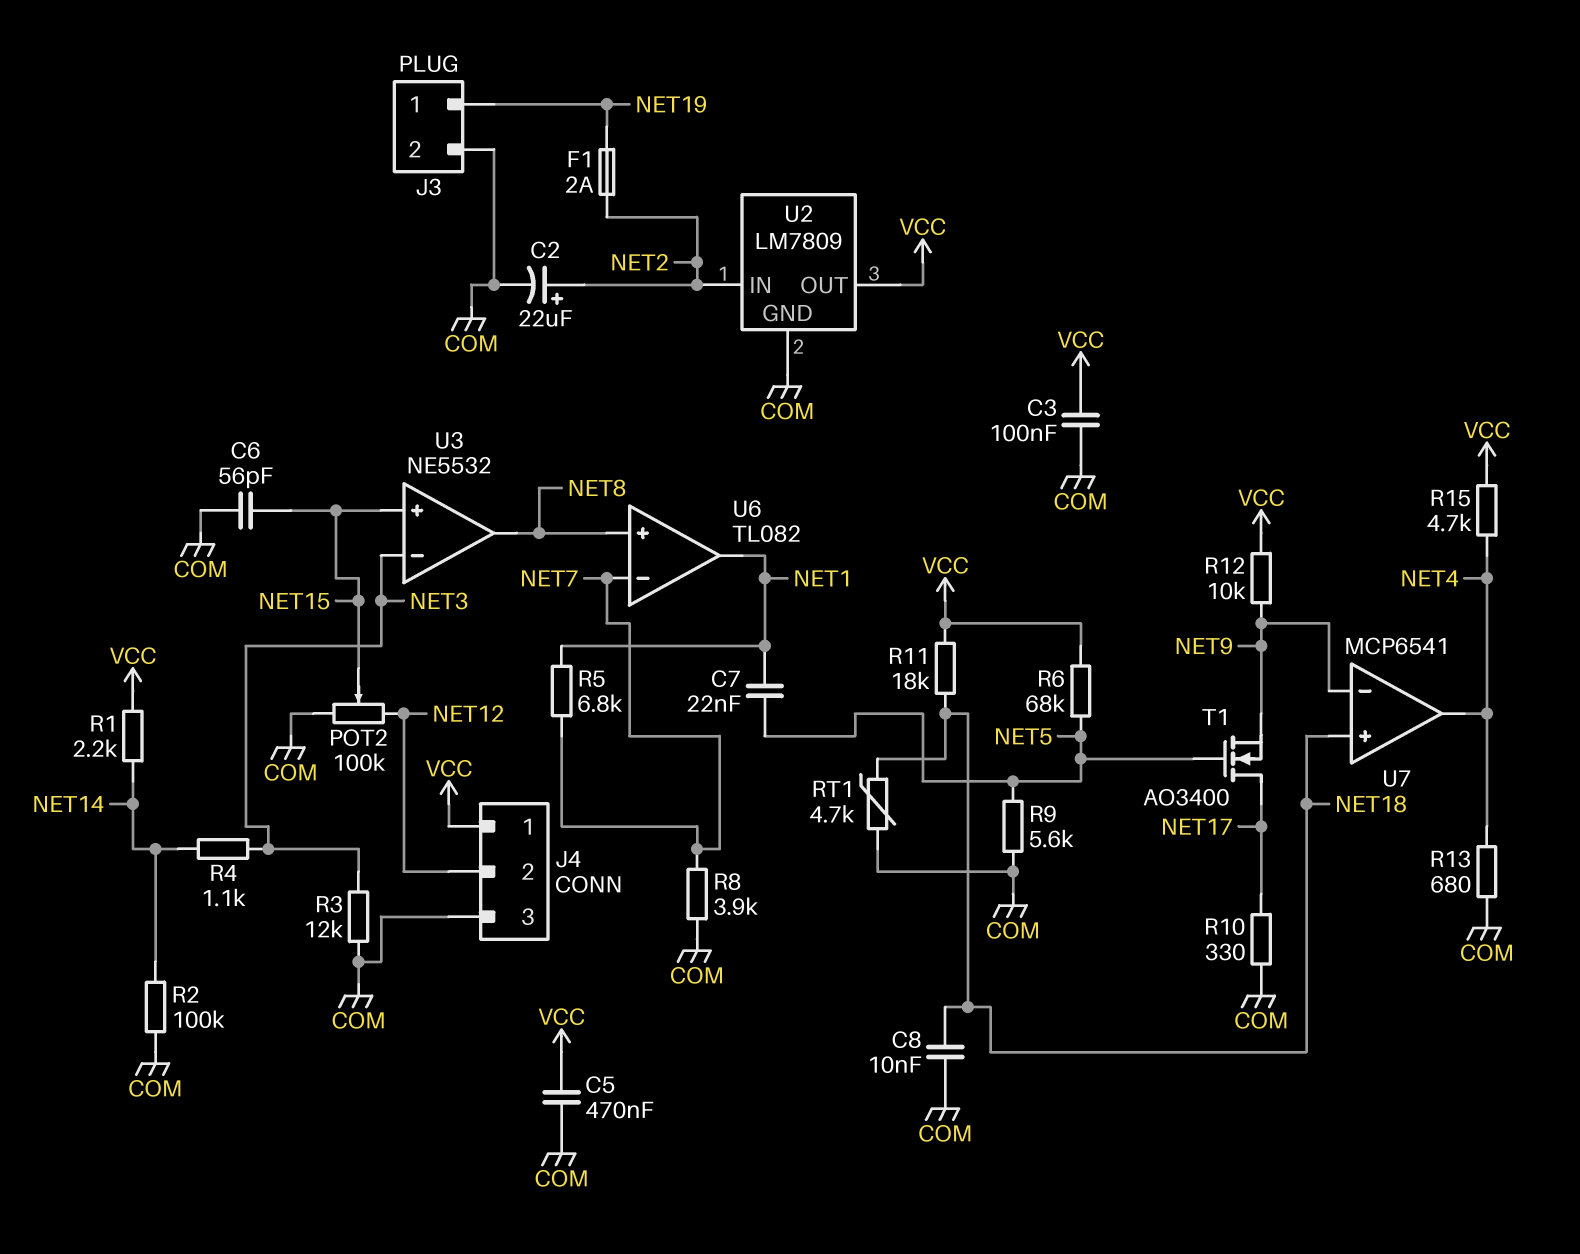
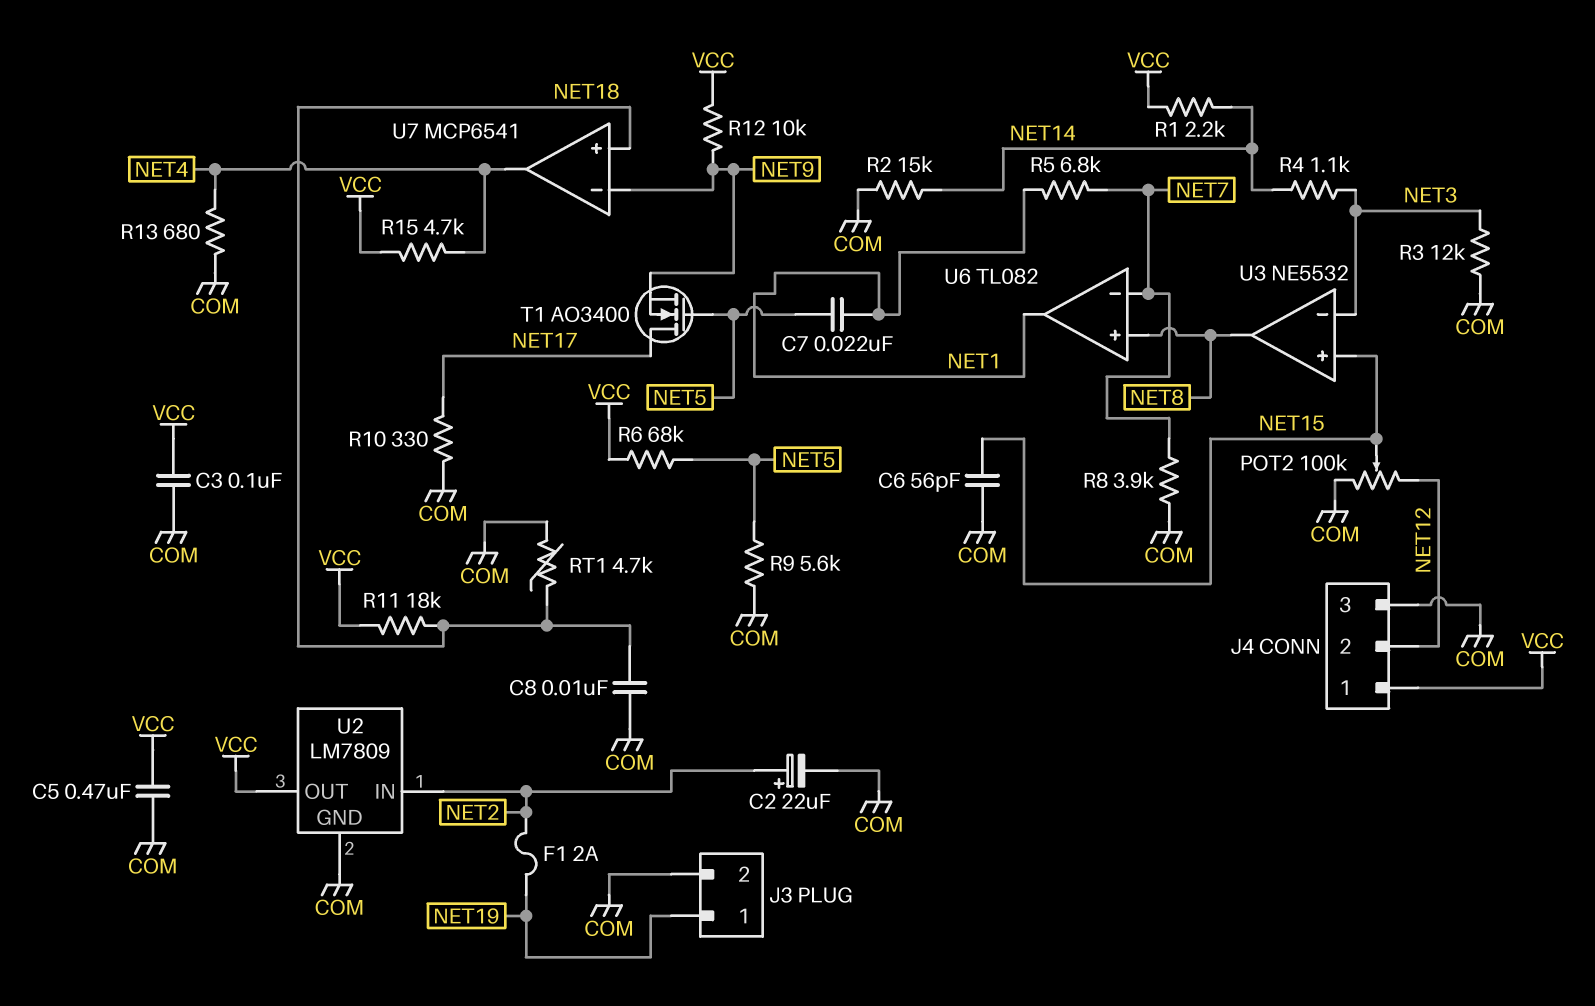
R2: 100k (COM, NET14) -> 15k (COM, NET14)

